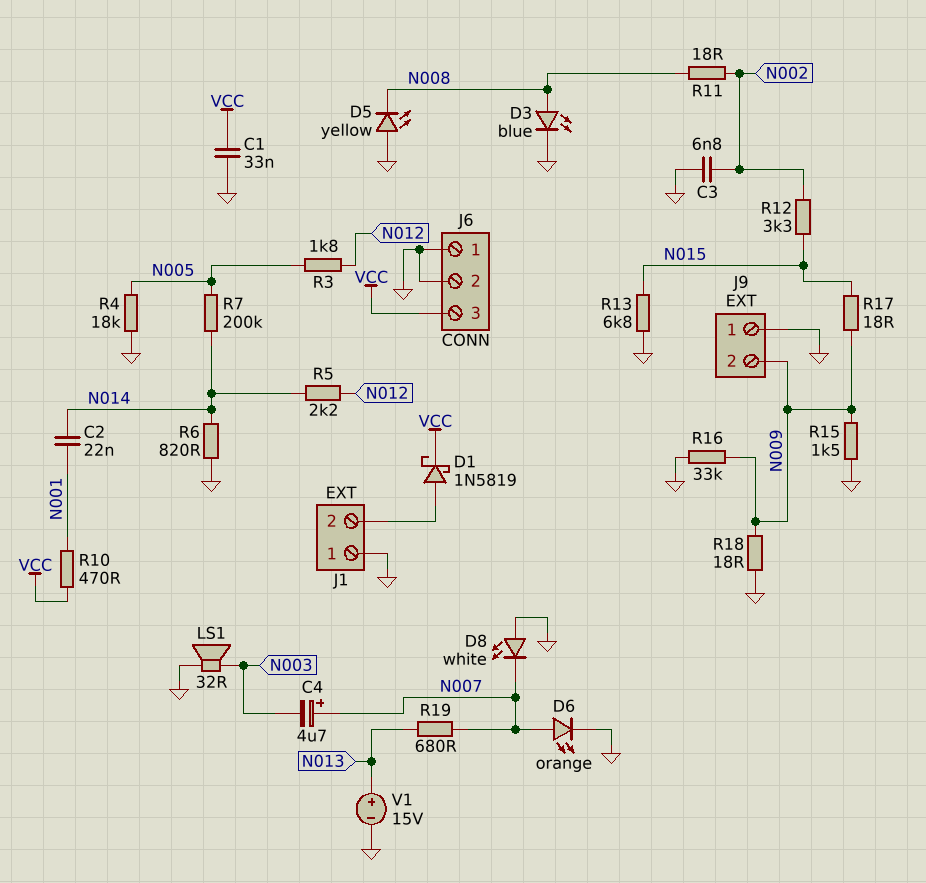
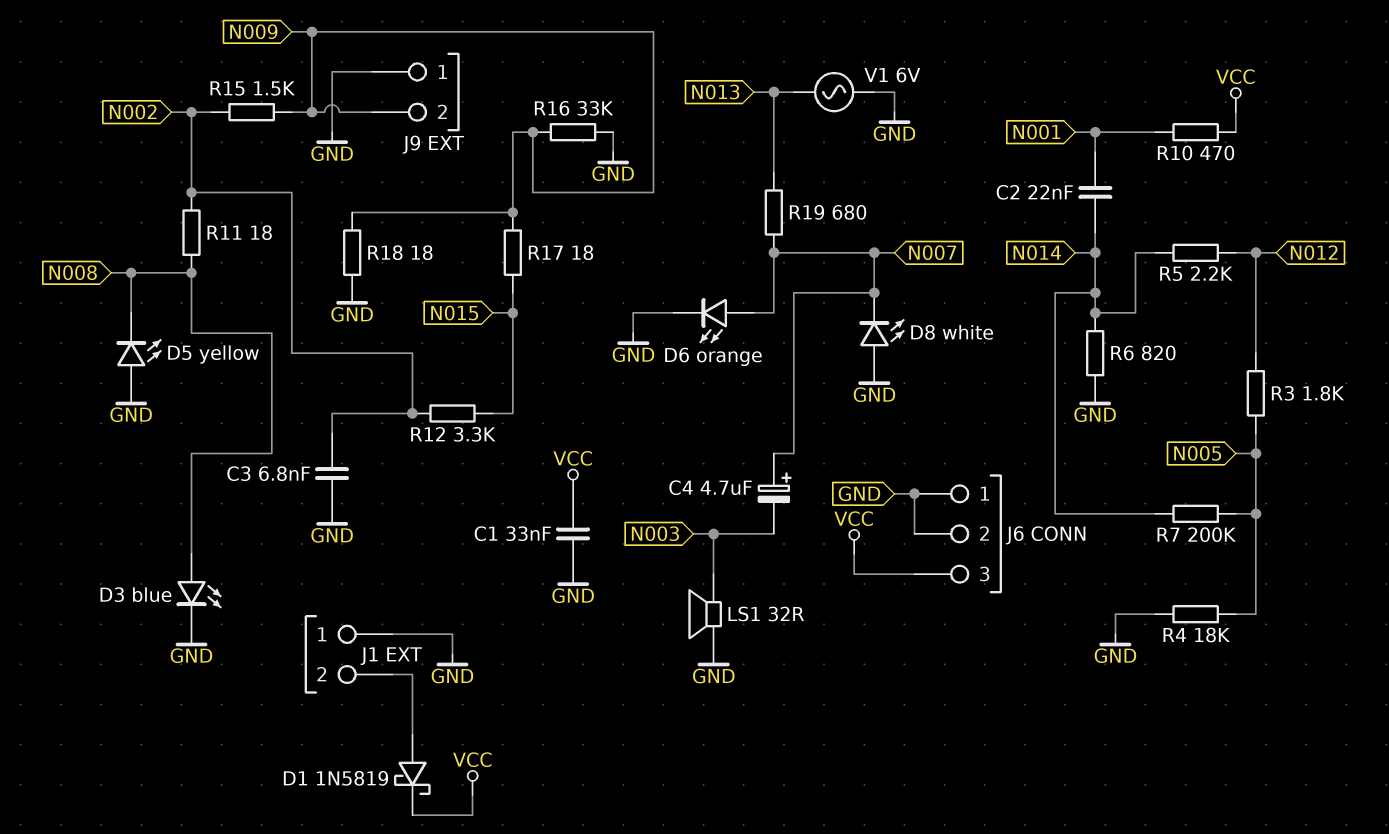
R13: 6.8k (GND, N015) -> none
R15: 1.5k (GND, N009) -> 1.5k (N002, N009)
V1: 15V (plus N013, minus GND) -> AC 6V (GND, N013)

